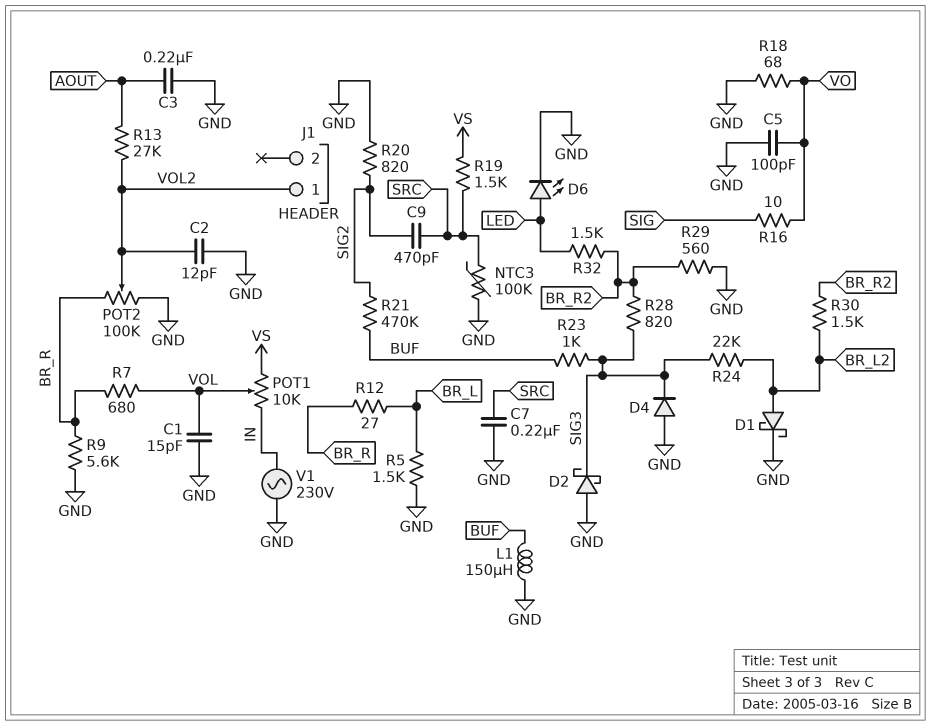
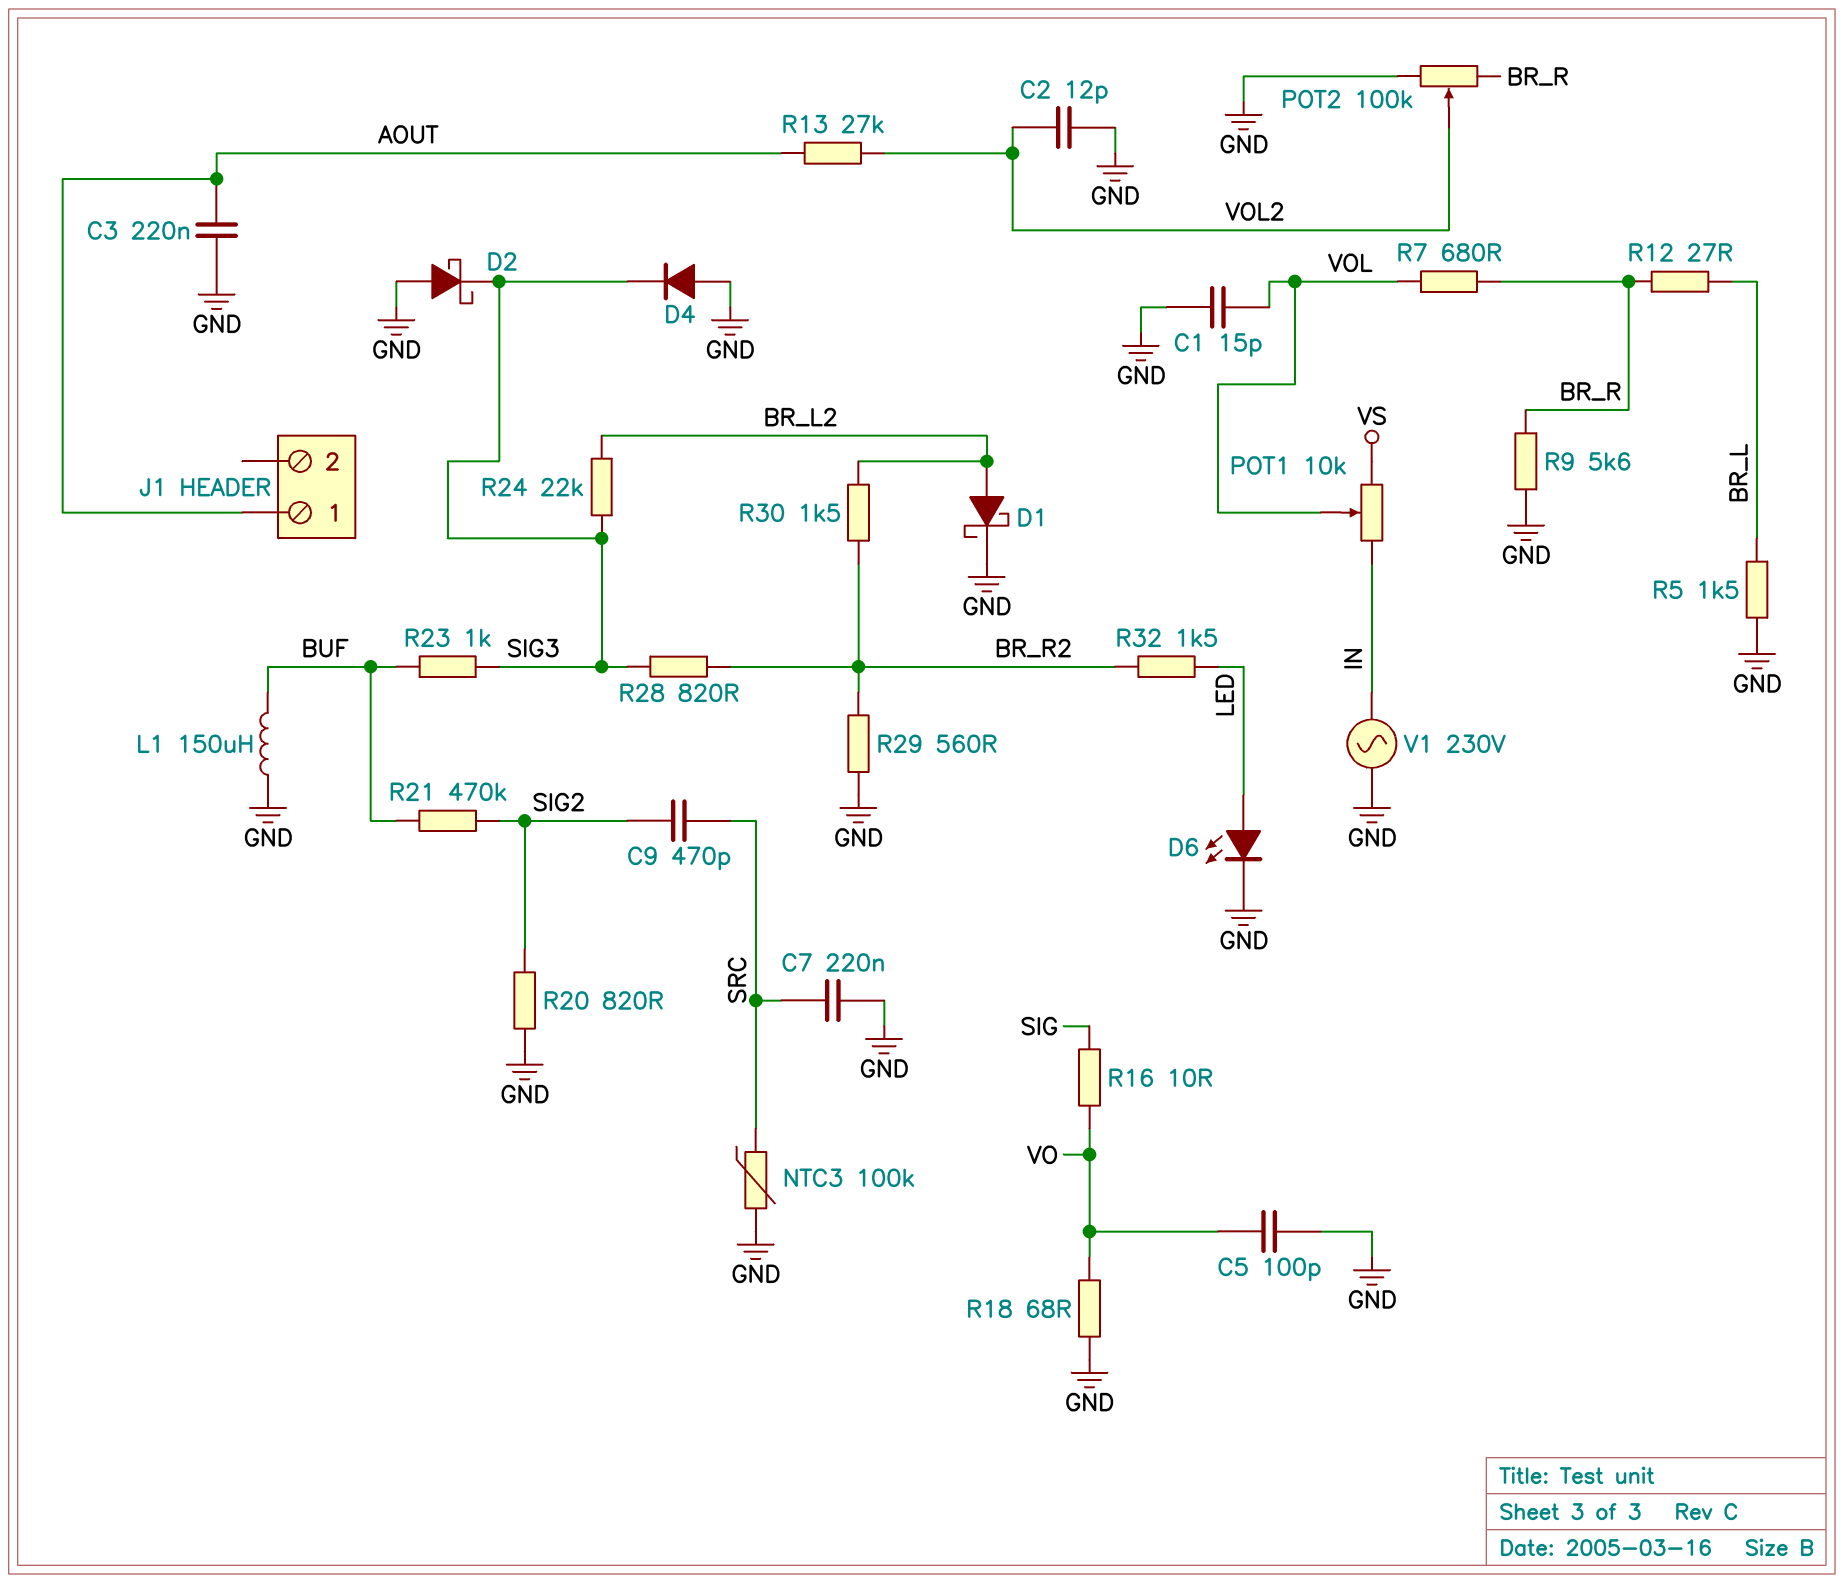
J1 pin 1: VOL2 -> AOUT
R19: 1.5k (SRC, VS) -> none

